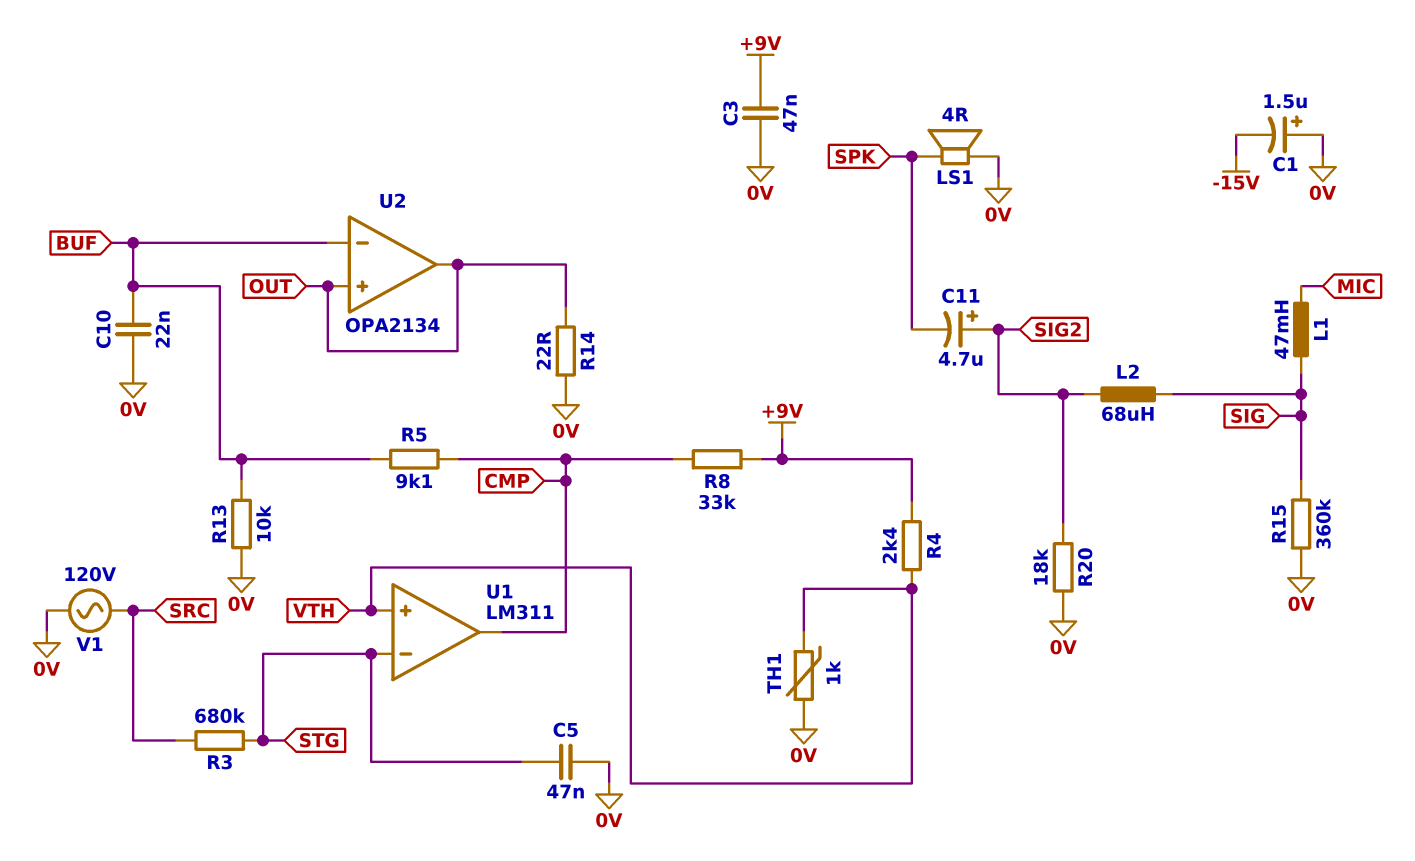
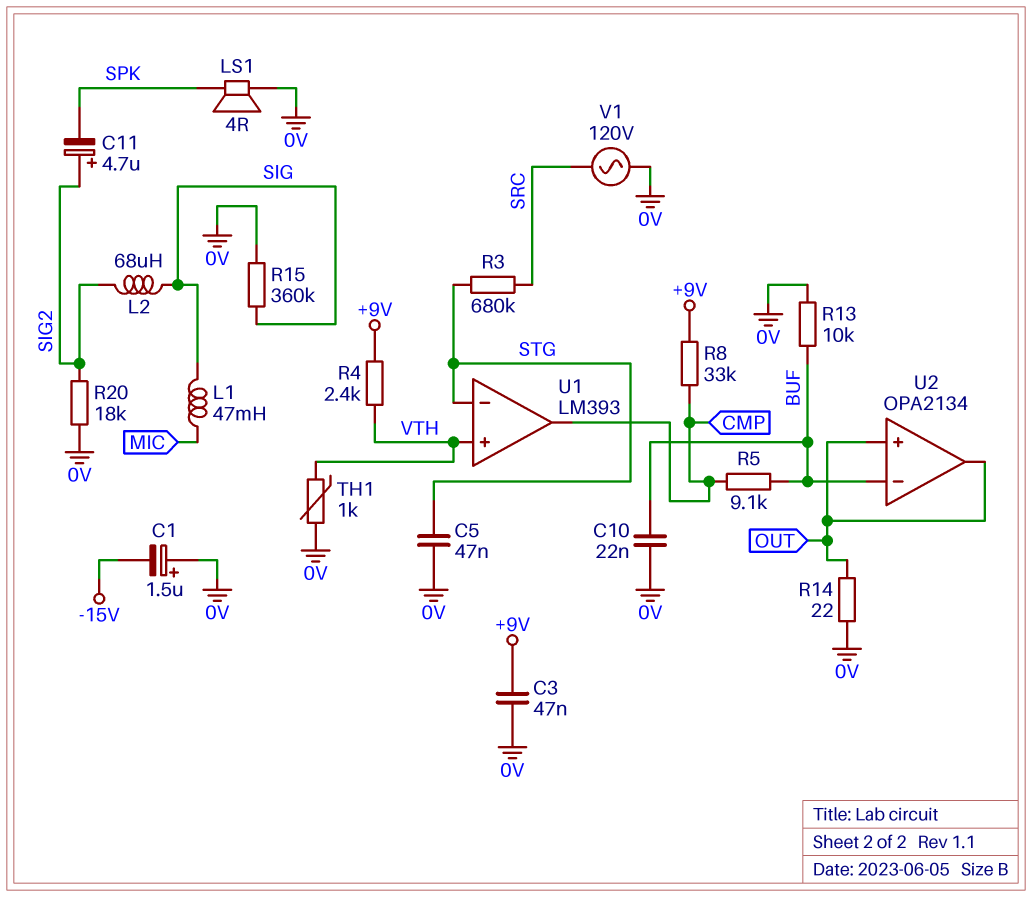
U1: LM311 -> LM393

